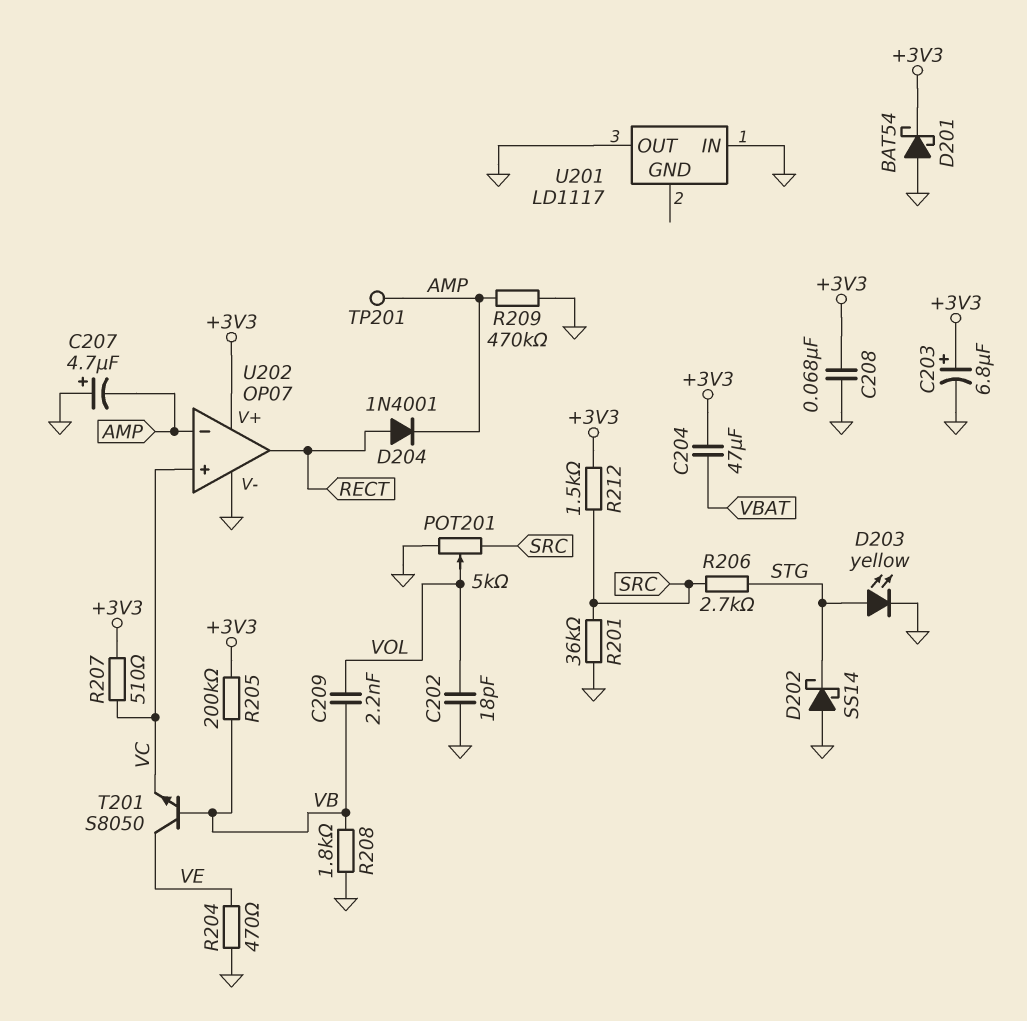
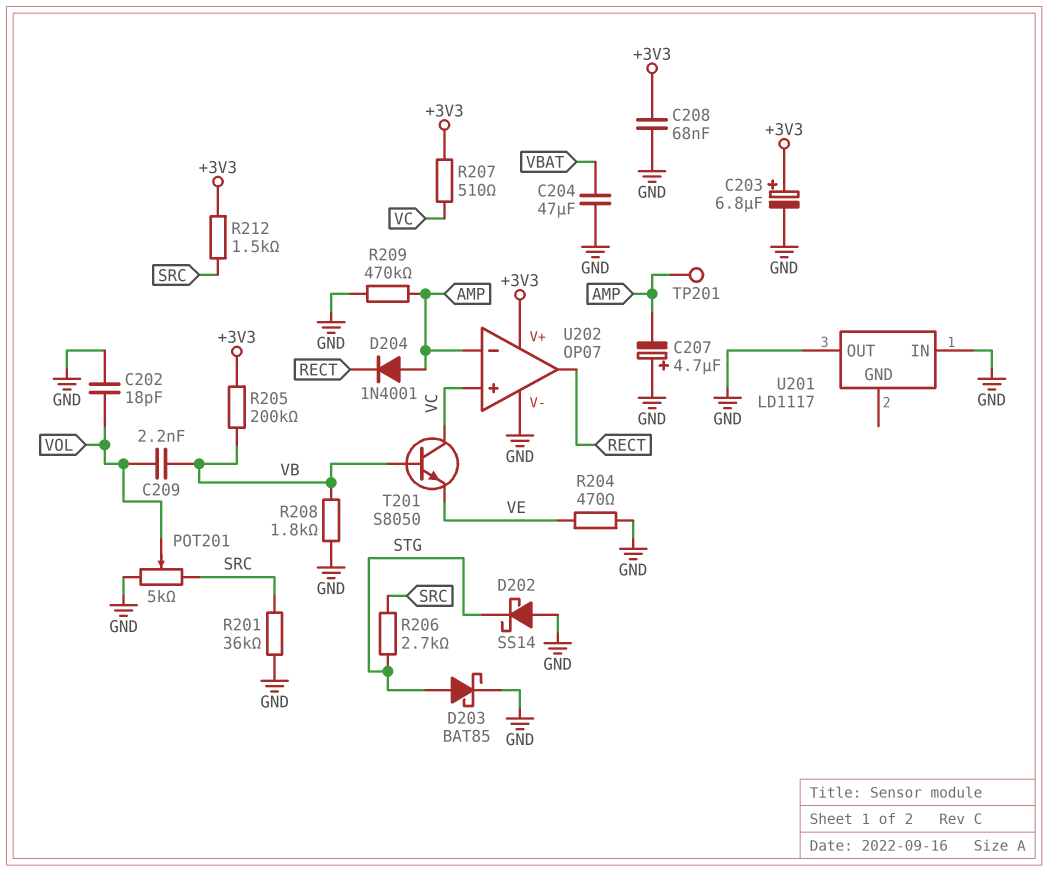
C204: 47uF (+3V3, VBAT) -> 47uF (GND, VBAT)
D201: schottky BAT54 (A GND, K +3V3) -> none
D203: LED yellow (A STG, K GND) -> schottky BAT85 (A STG, K GND)
D204: diode 1N4001 (A RECT, K AMP) -> diode 1N4001 (A AMP, K RECT)
T201: NPN S8050 (B VB, C VE, E VC) -> NPN S8050 (B VB, C VC, E VE)

